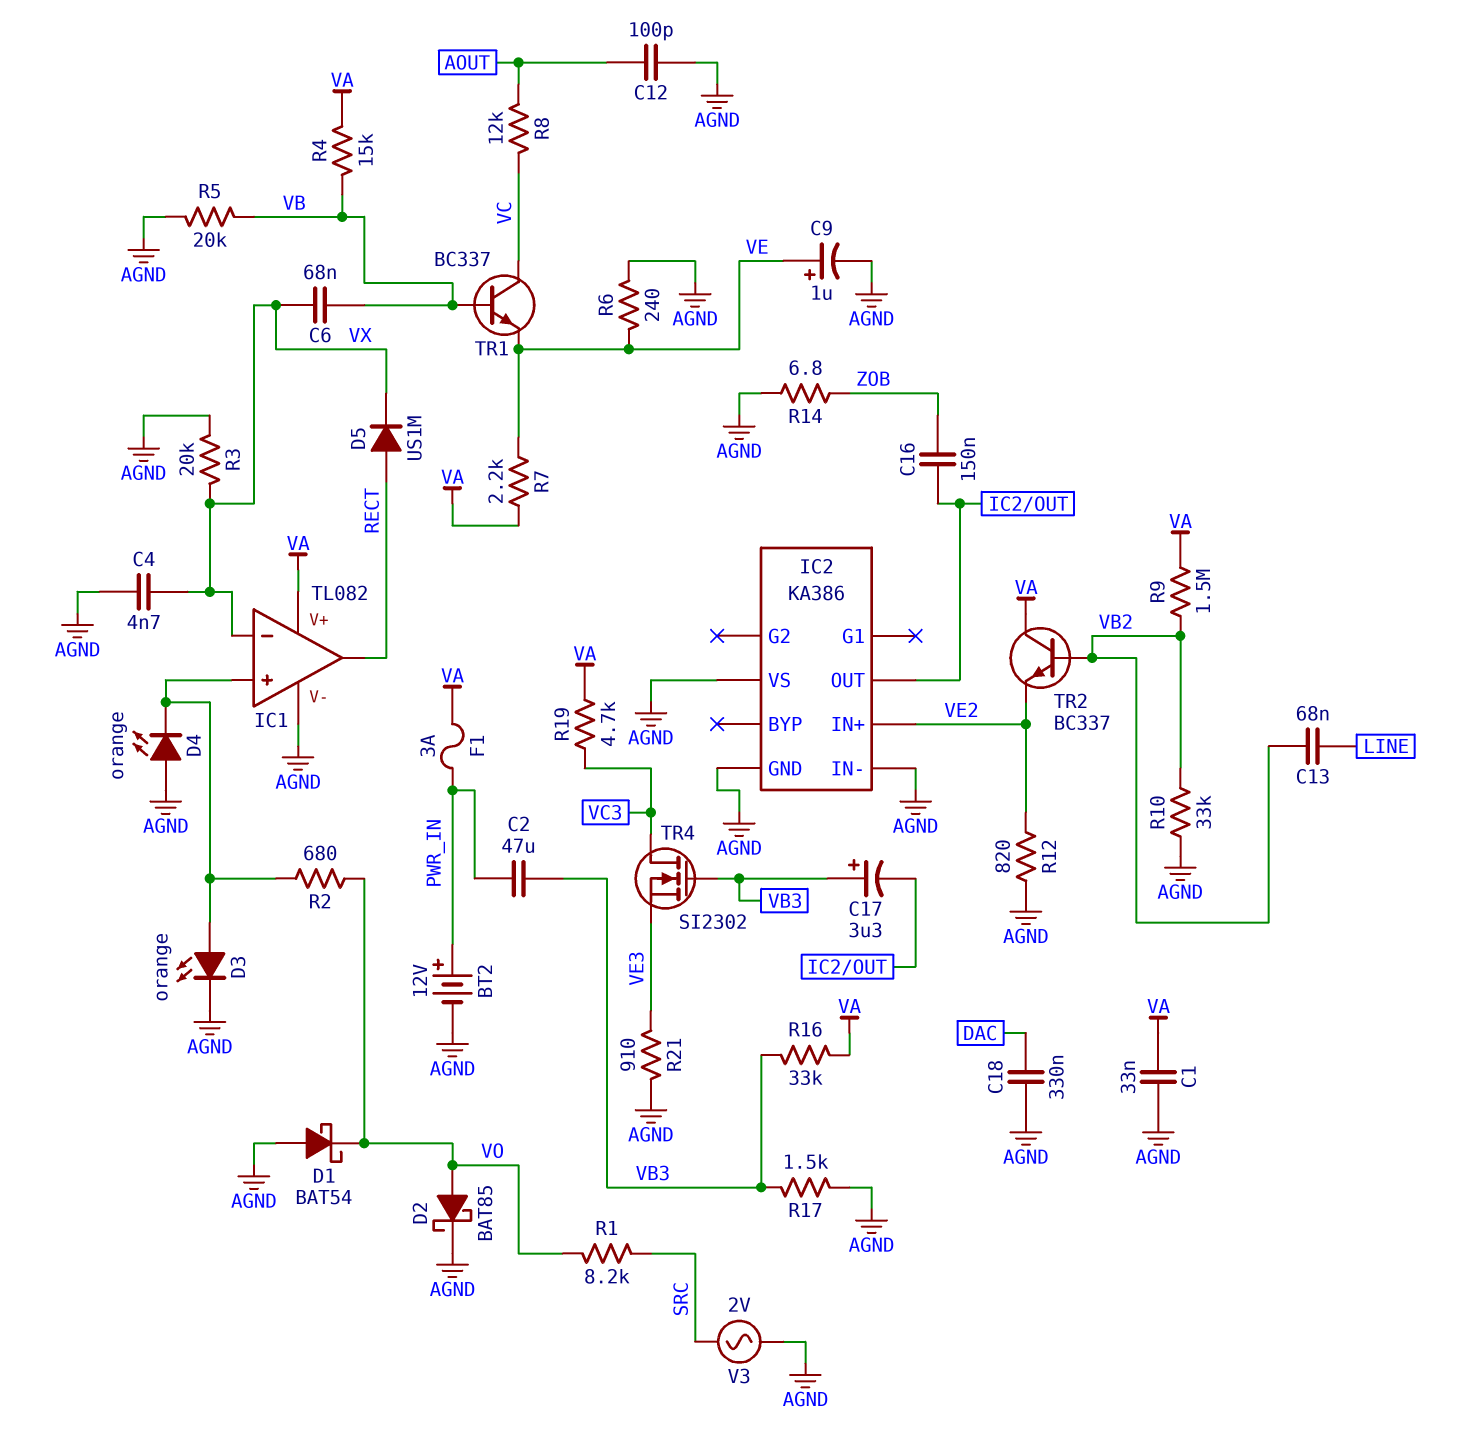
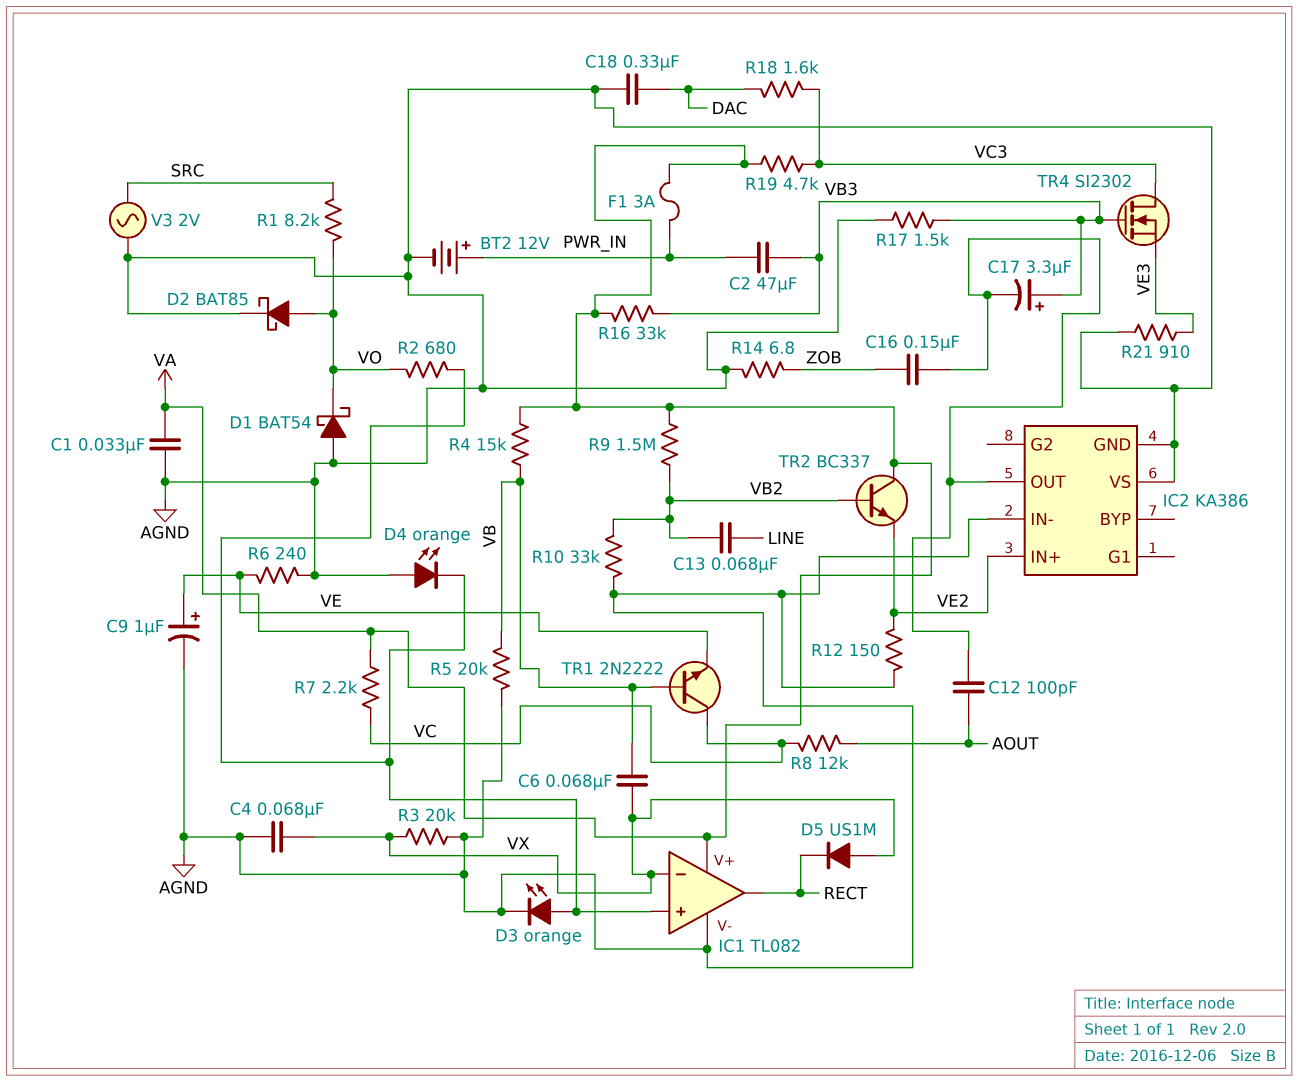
C4: 4.7nF (AGND, VX) -> 68nF (AGND, VX)
C12: 100pF (AGND, AOUT) -> 100pF (AOUT, IC2/OUT)
D5: diode US1M (A RECT, K VX) -> diode US1M (A VX, K RECT)
R7: 2.2k (VA, VE) -> 2.2k (VA, VC)
R12: 820 (AGND, VE2) -> 150 (AGND, VE2)
R18: none -> 1.6k (DAC, VC3)
TR1: NPN BC337 (B VB, C VC, E VE) -> NPN 2N2222 (B VB, C VC, E VE)

